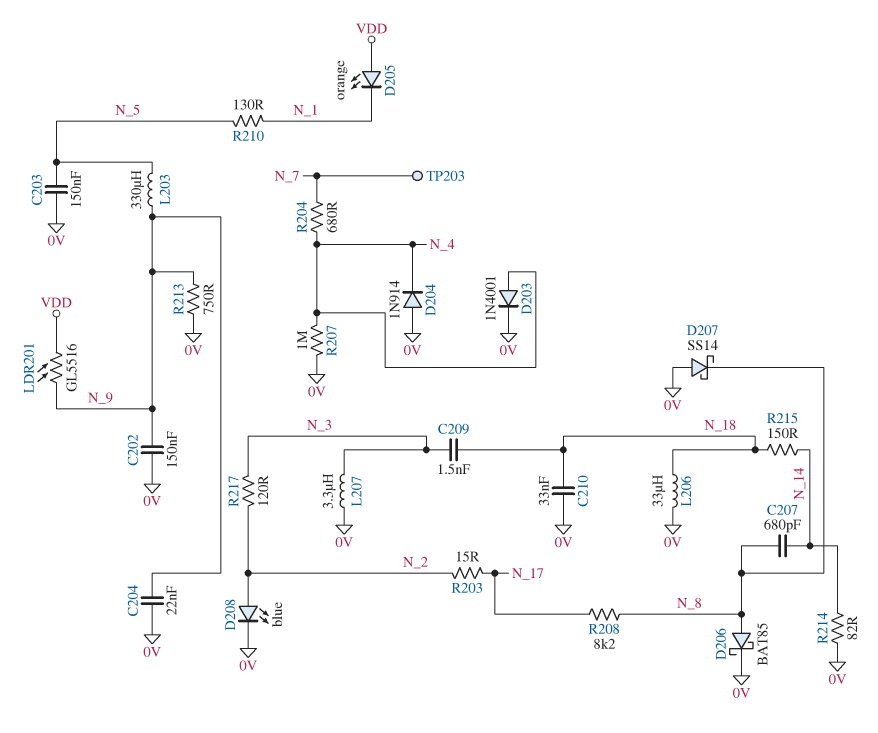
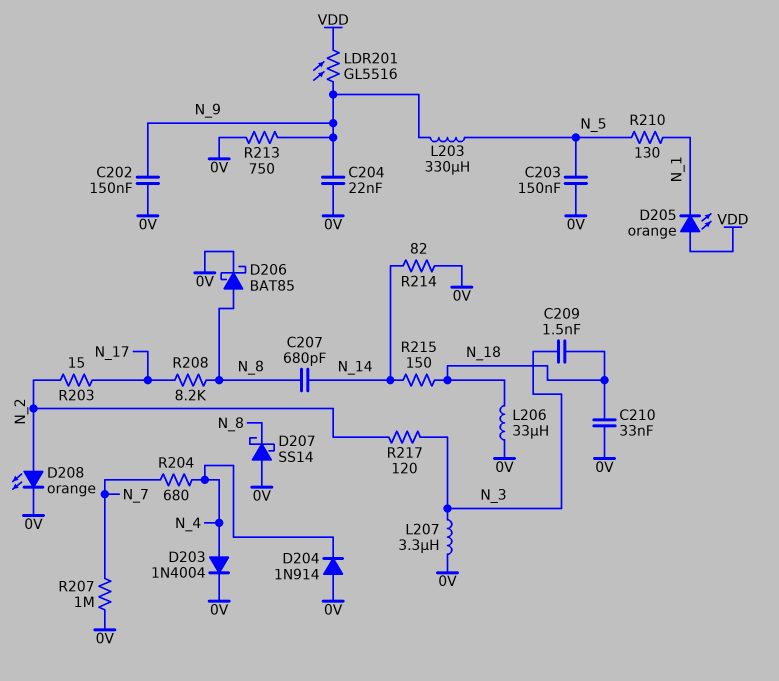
D203: diode 1N4001 (A N_4, K 0V) -> diode 1N4004 (A N_4, K 0V)
D208: LED blue (A N_2, K 0V) -> LED orange (A N_2, K 0V)
R207: 1M (0V, N_4) -> 1M (0V, N_7)
TP203: test point (N_7) -> none

